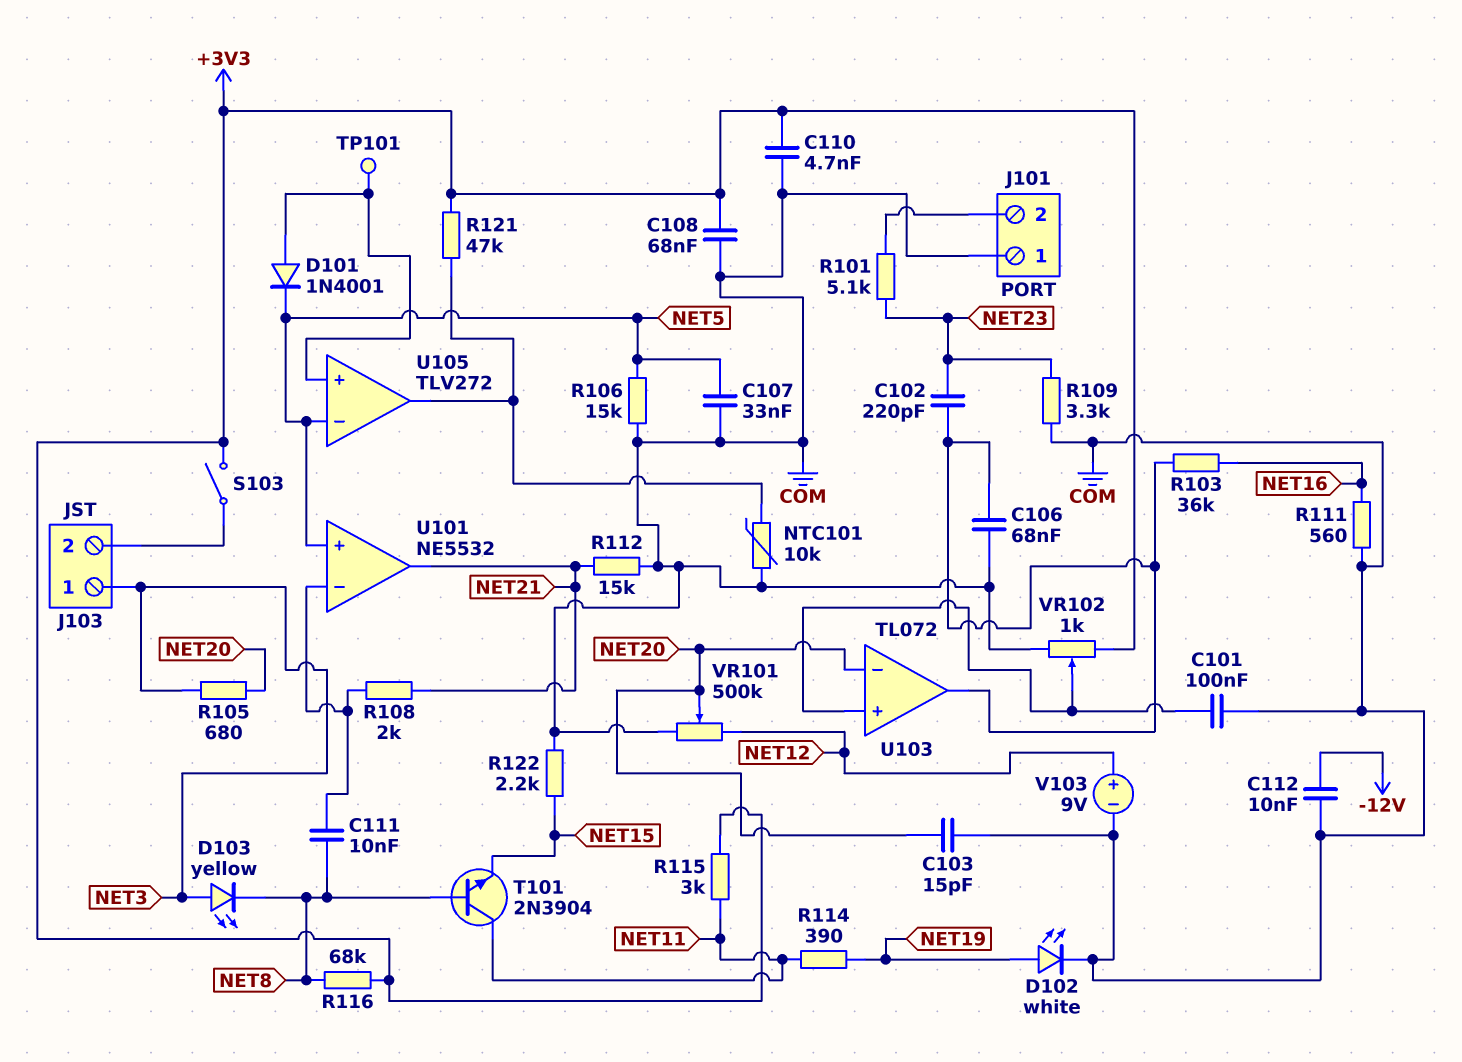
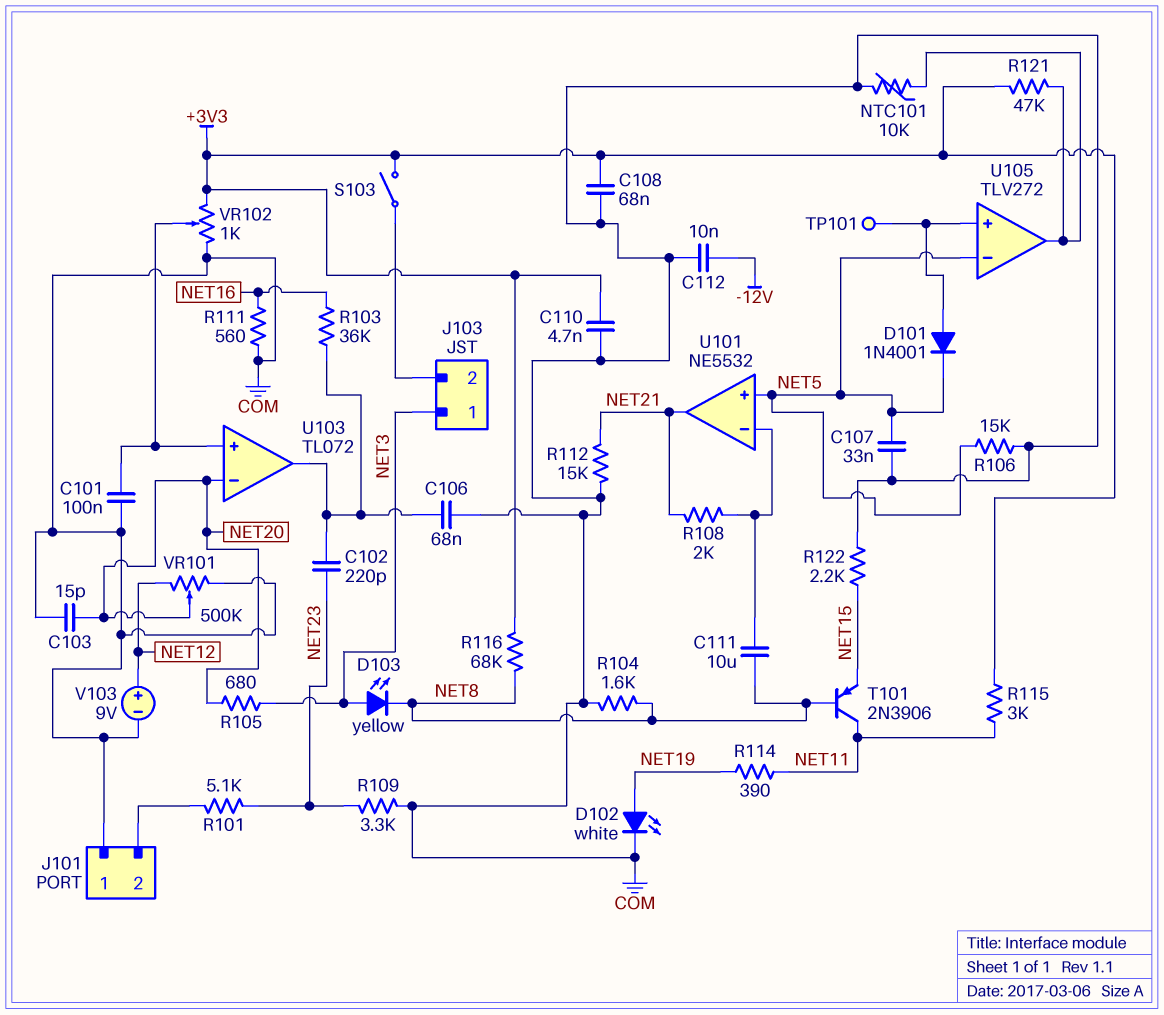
C111: 10nF (NET8, U101/in-) -> 10uF (NET8, U101/in-)
R104: none -> 1.6k (COM, NET8)
T101: NPN 2N3904 (B NET8, C NET11, E NET15) -> PNP 2N3906 (B NET8, C NET11, E NET15)

